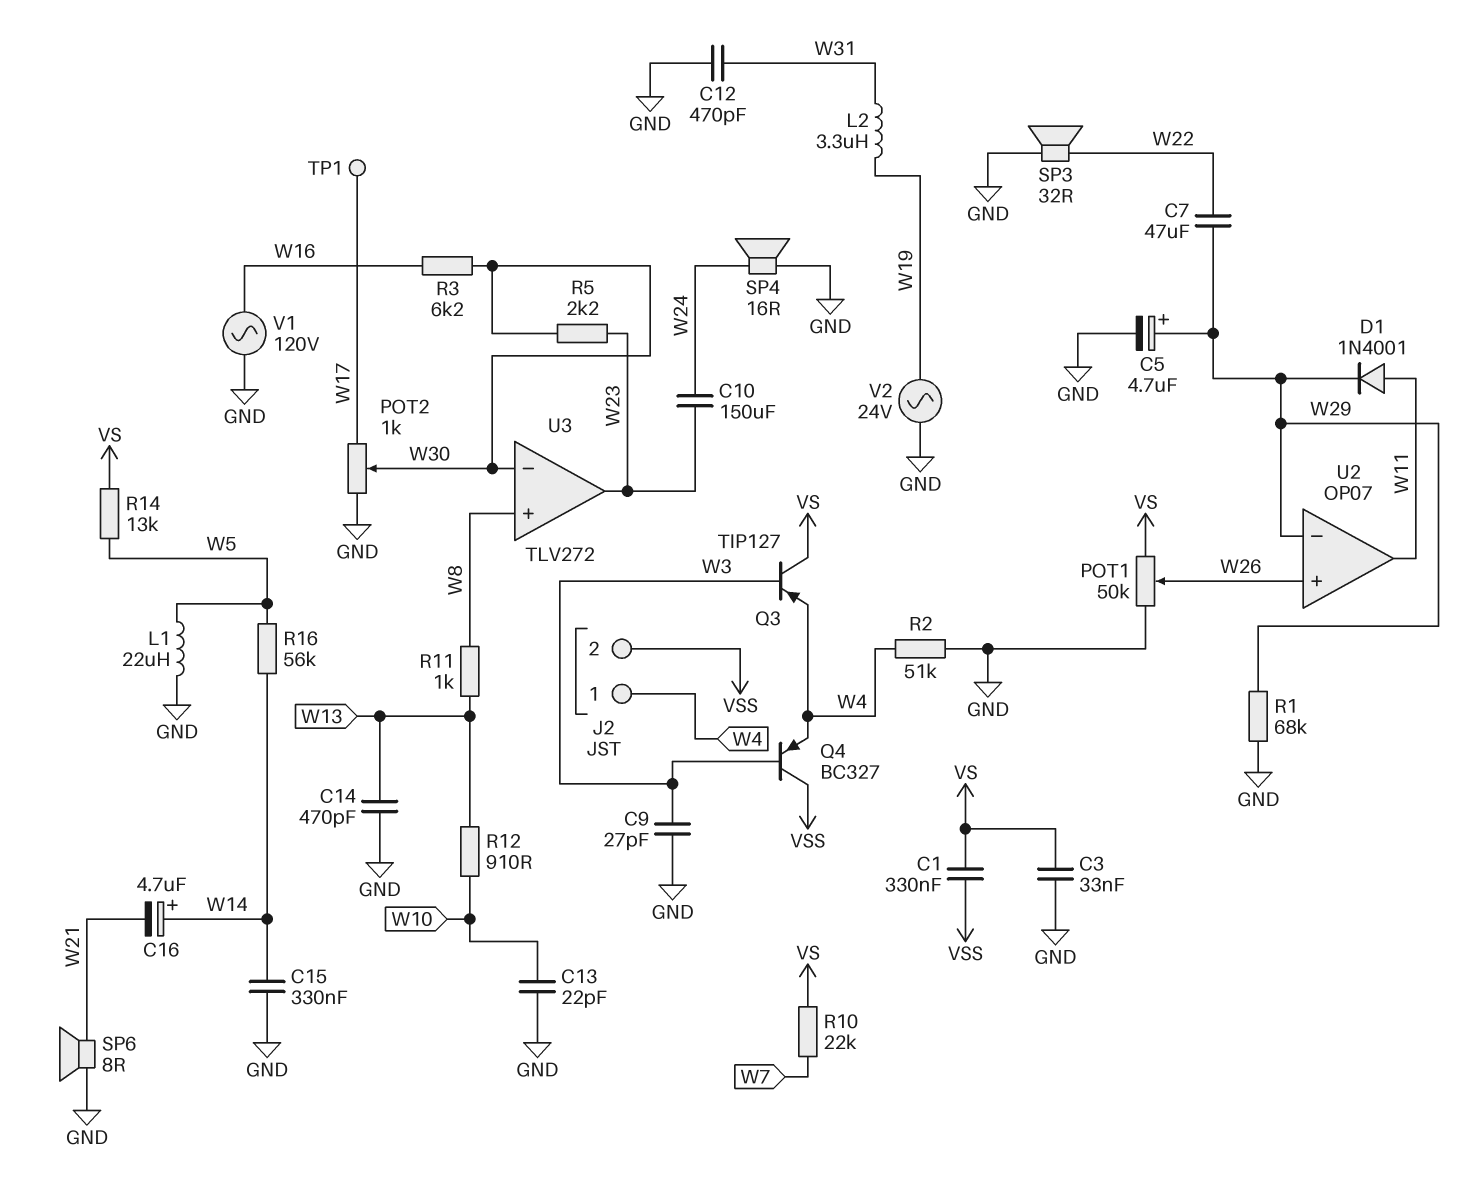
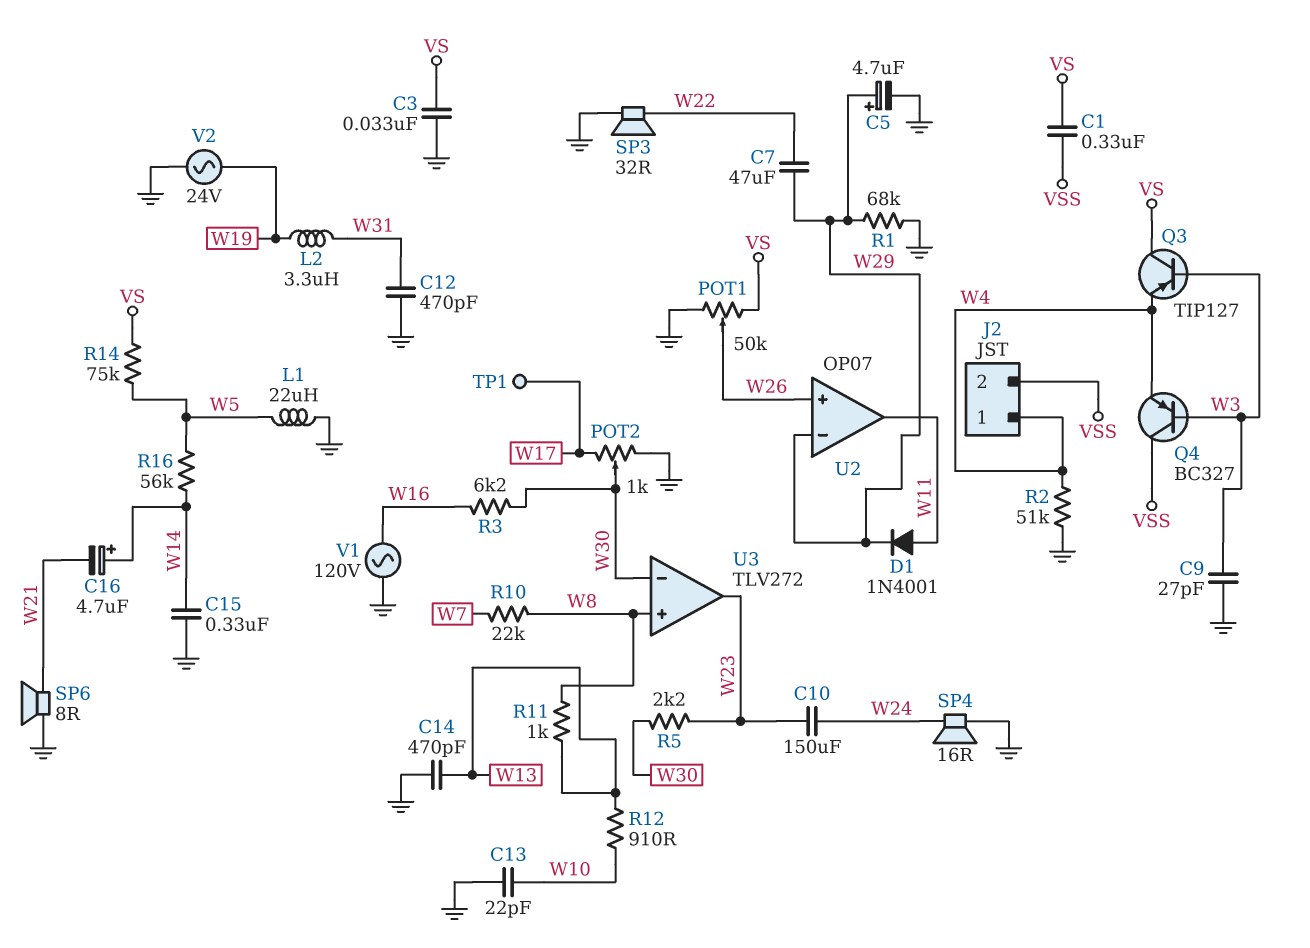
R10: 22k (VS, W7) -> 22k (W7, W8)
R14: 13k (VS, W5) -> 75k (VS, W5)

